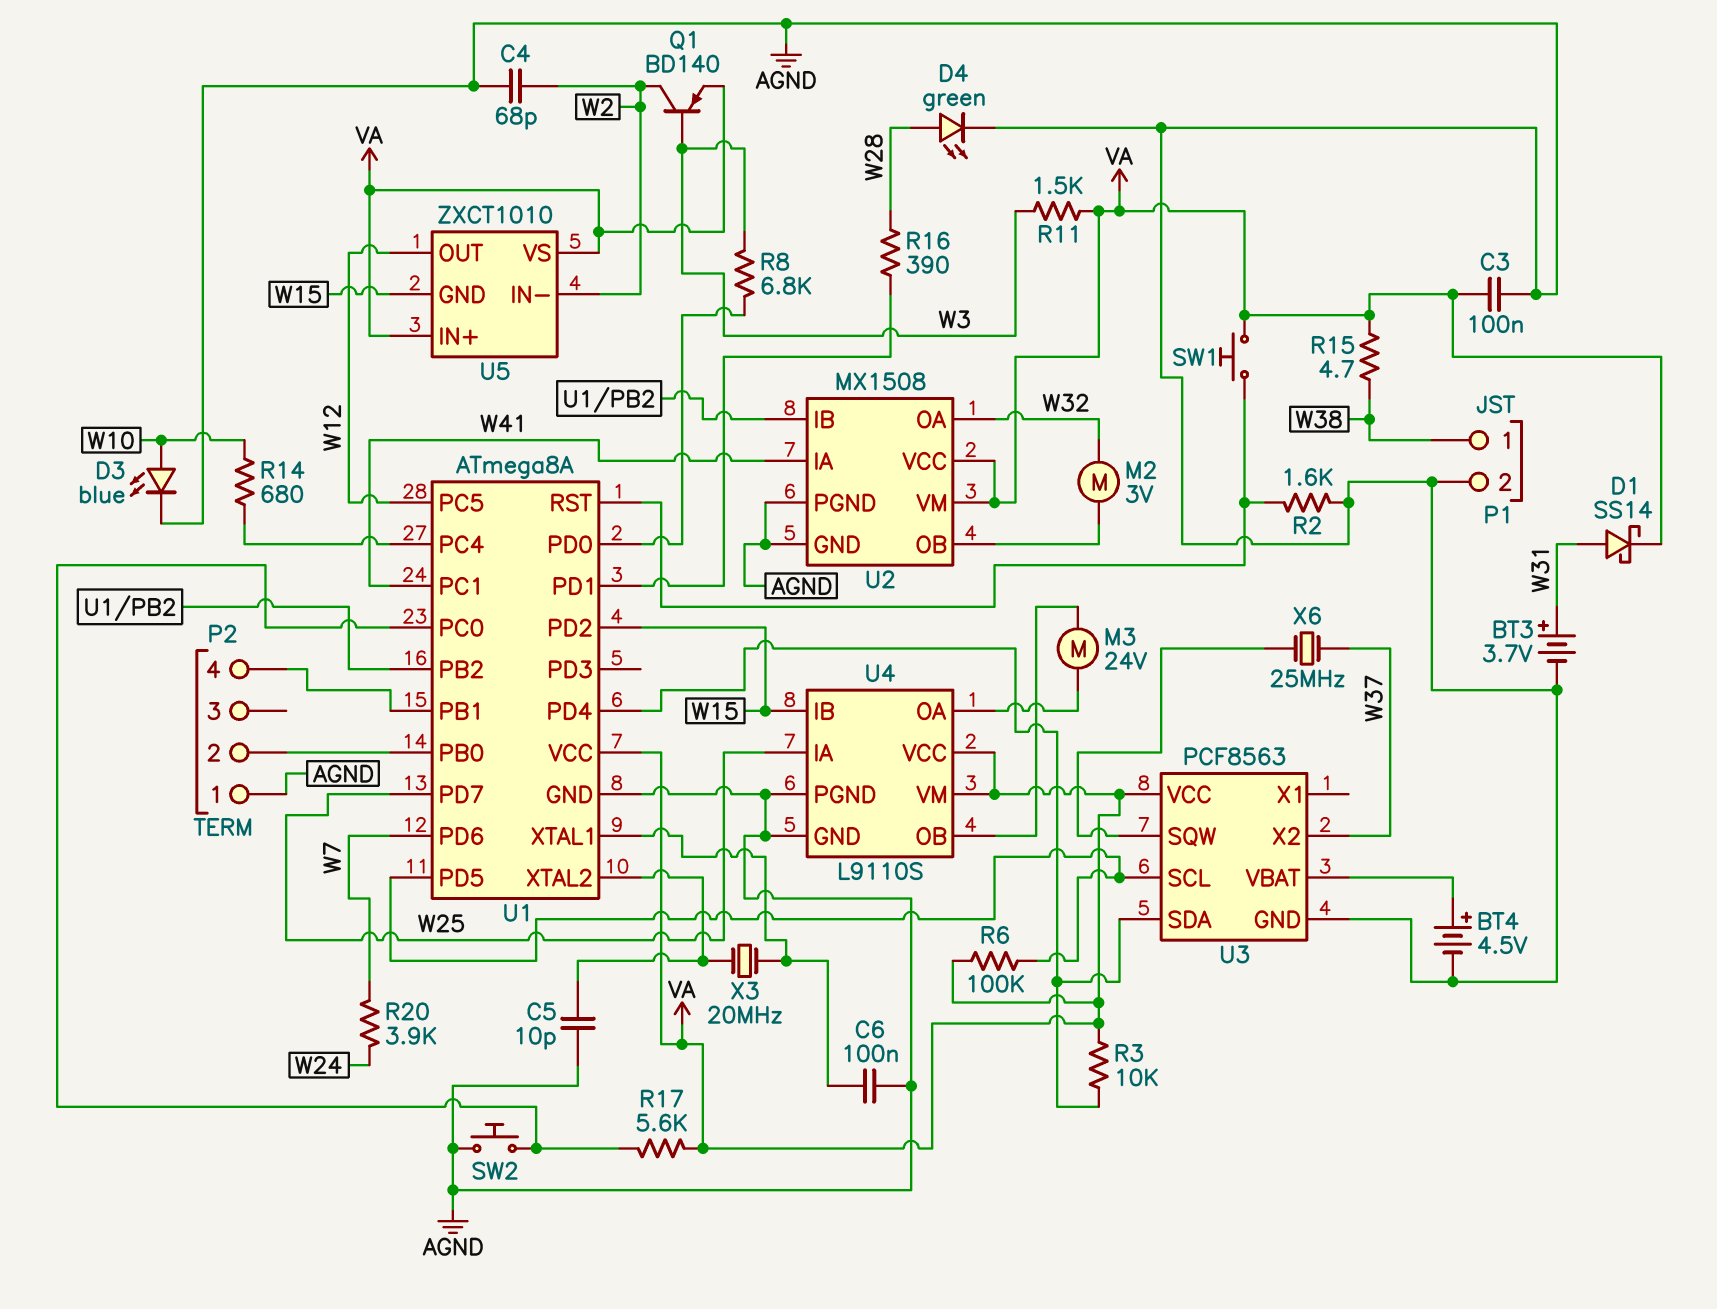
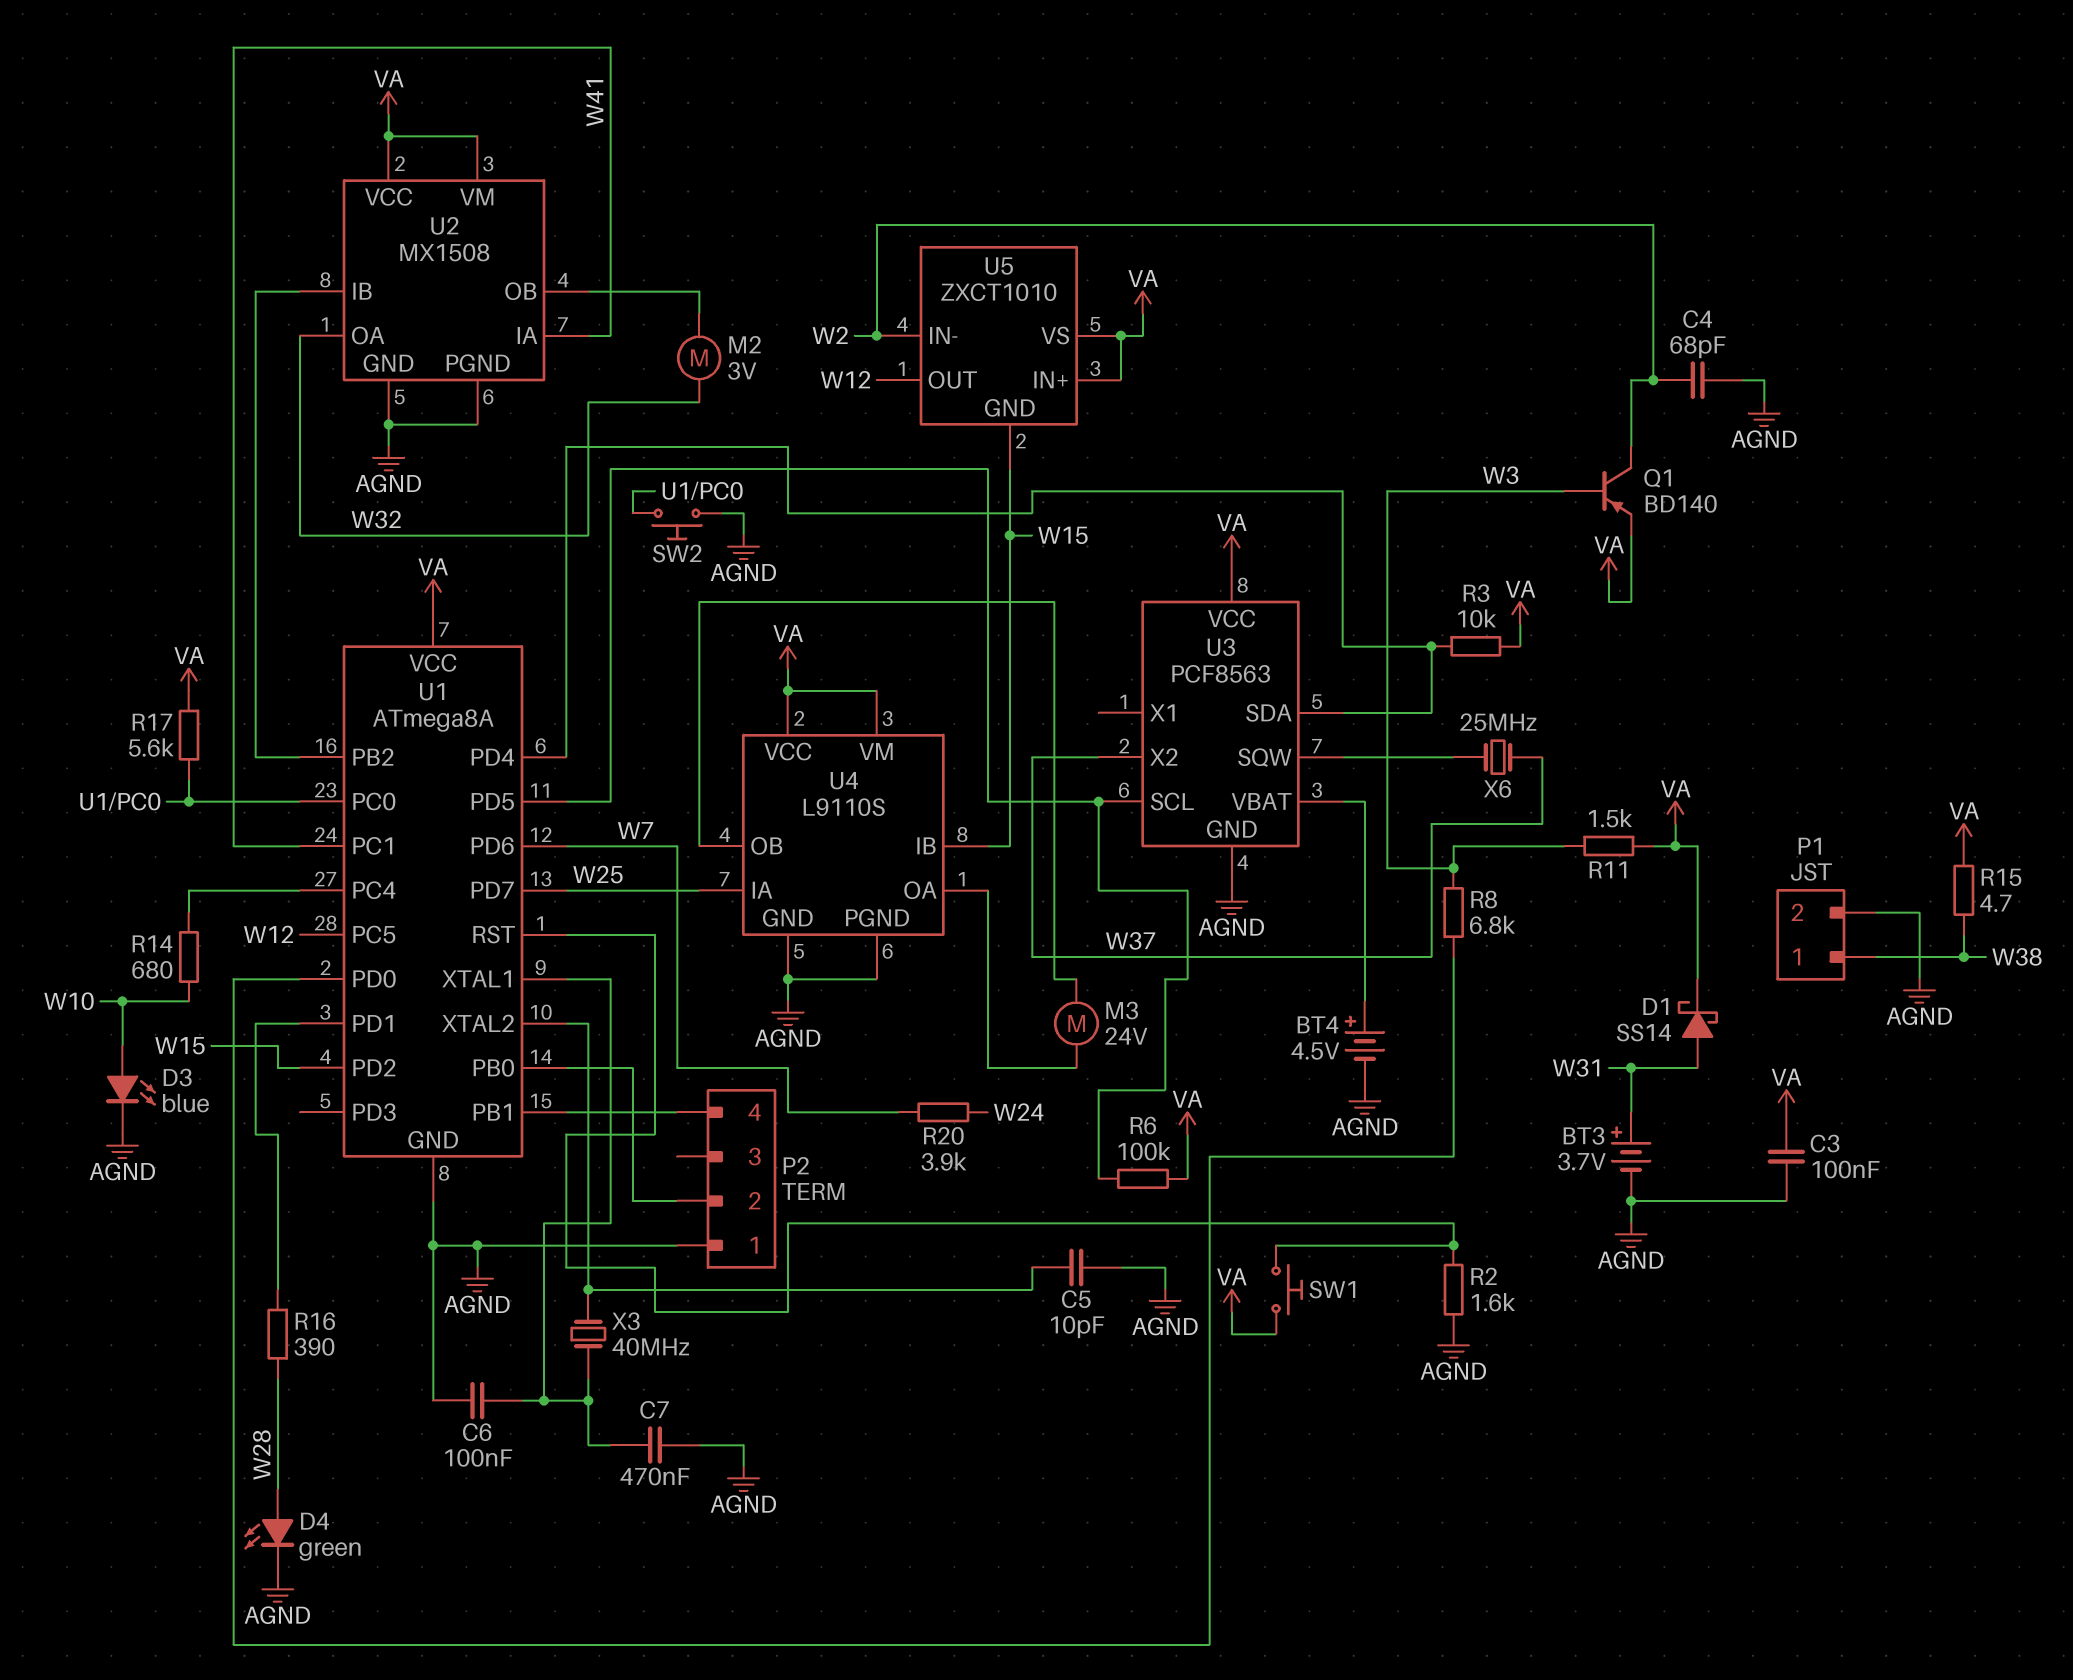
C7: none -> 470nF (AGND, U1/XTAL1)
X3: 20MHz (U1/XTAL1, U1/XTAL2) -> 40MHz (U1/XTAL1, U1/XTAL2)

